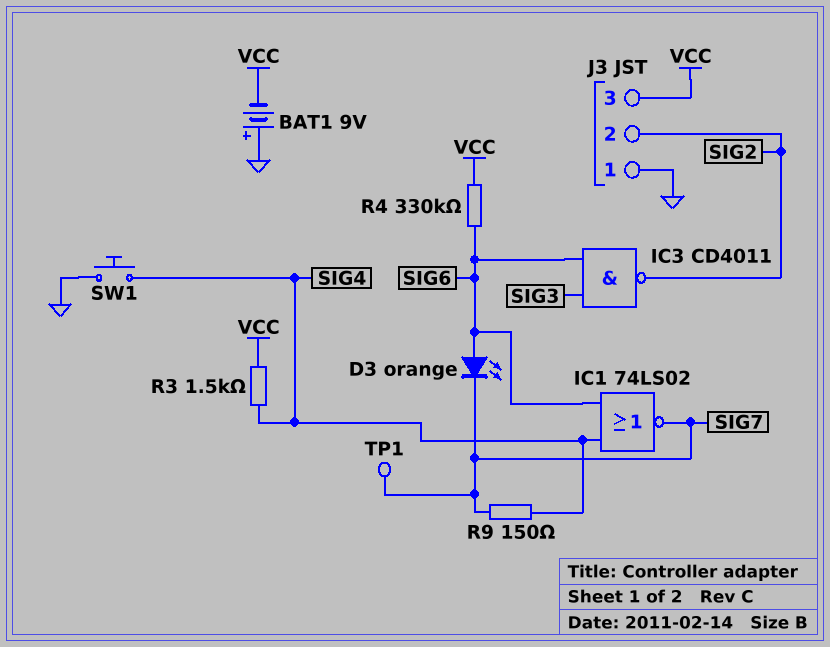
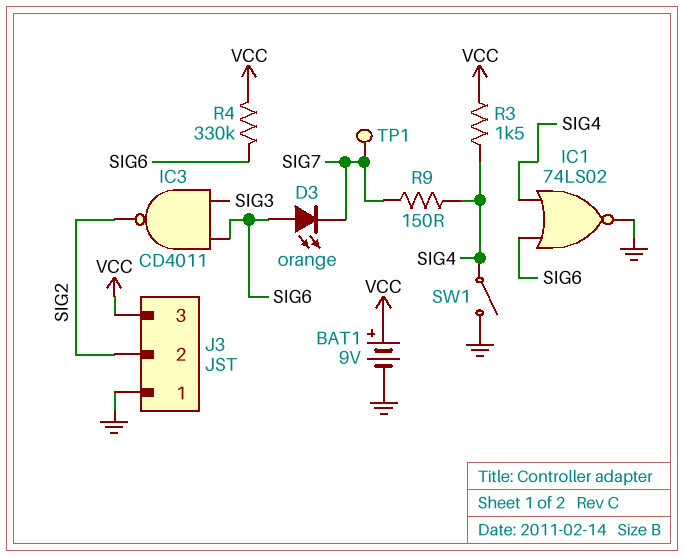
BAT1: 9V (plus GND, minus VCC) -> 9V (plus VCC, minus GND)
IC1: NOR 74LS02 (in SIG4, in SIG6, out SIG7) -> NOR 74LS02 (in SIG4, in SIG6, out GND)
SW1: button (GND, SIG4) -> switch (GND, SIG4)

